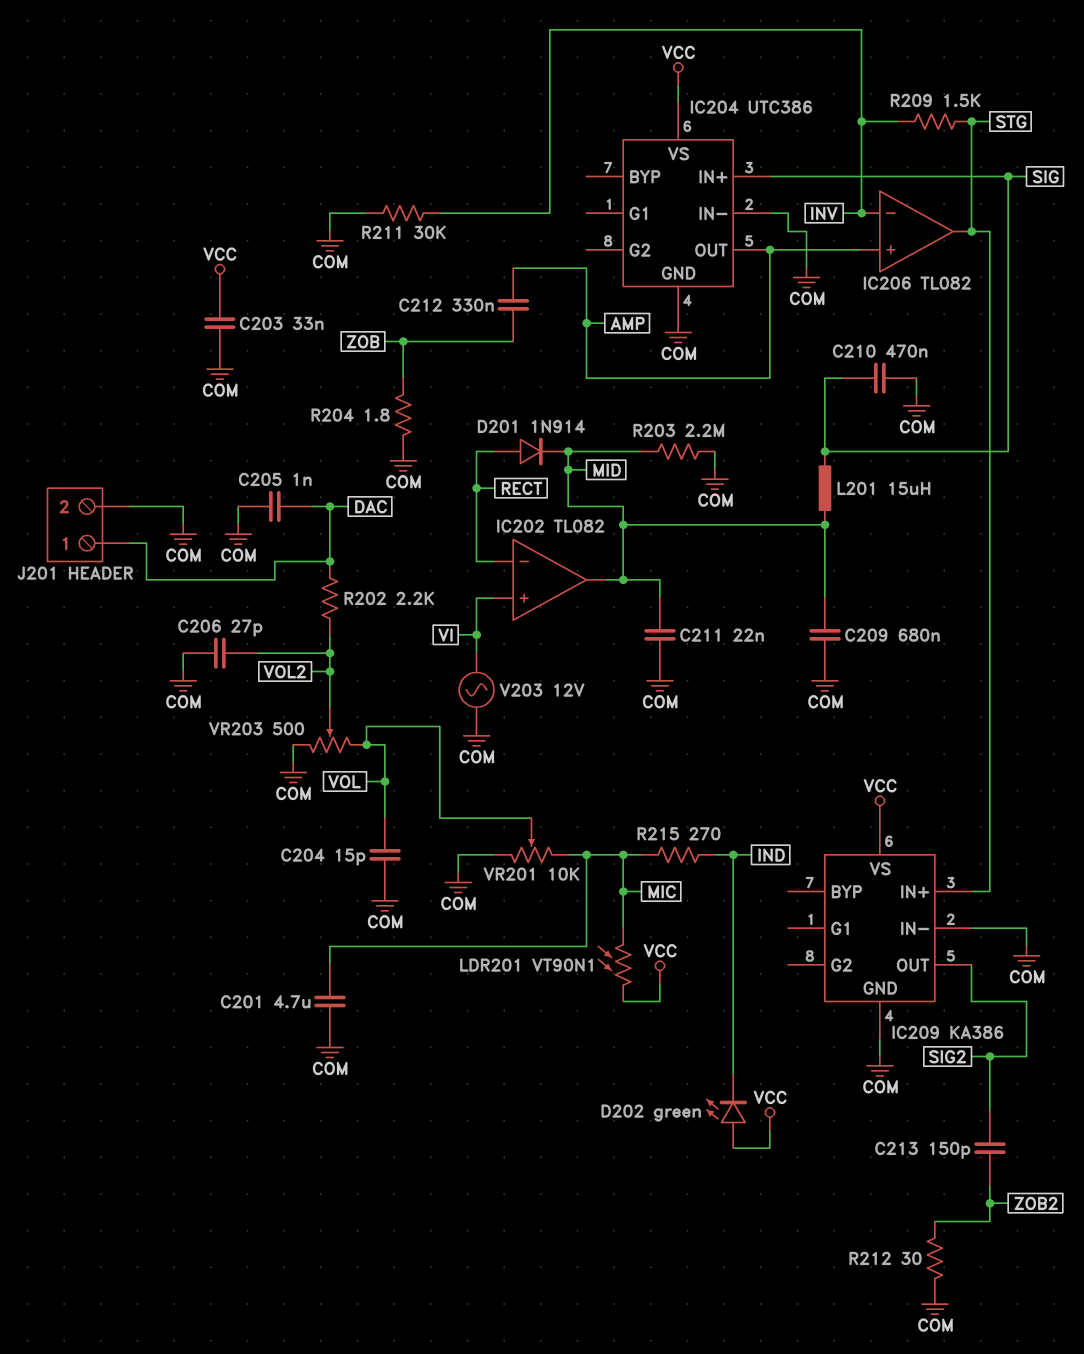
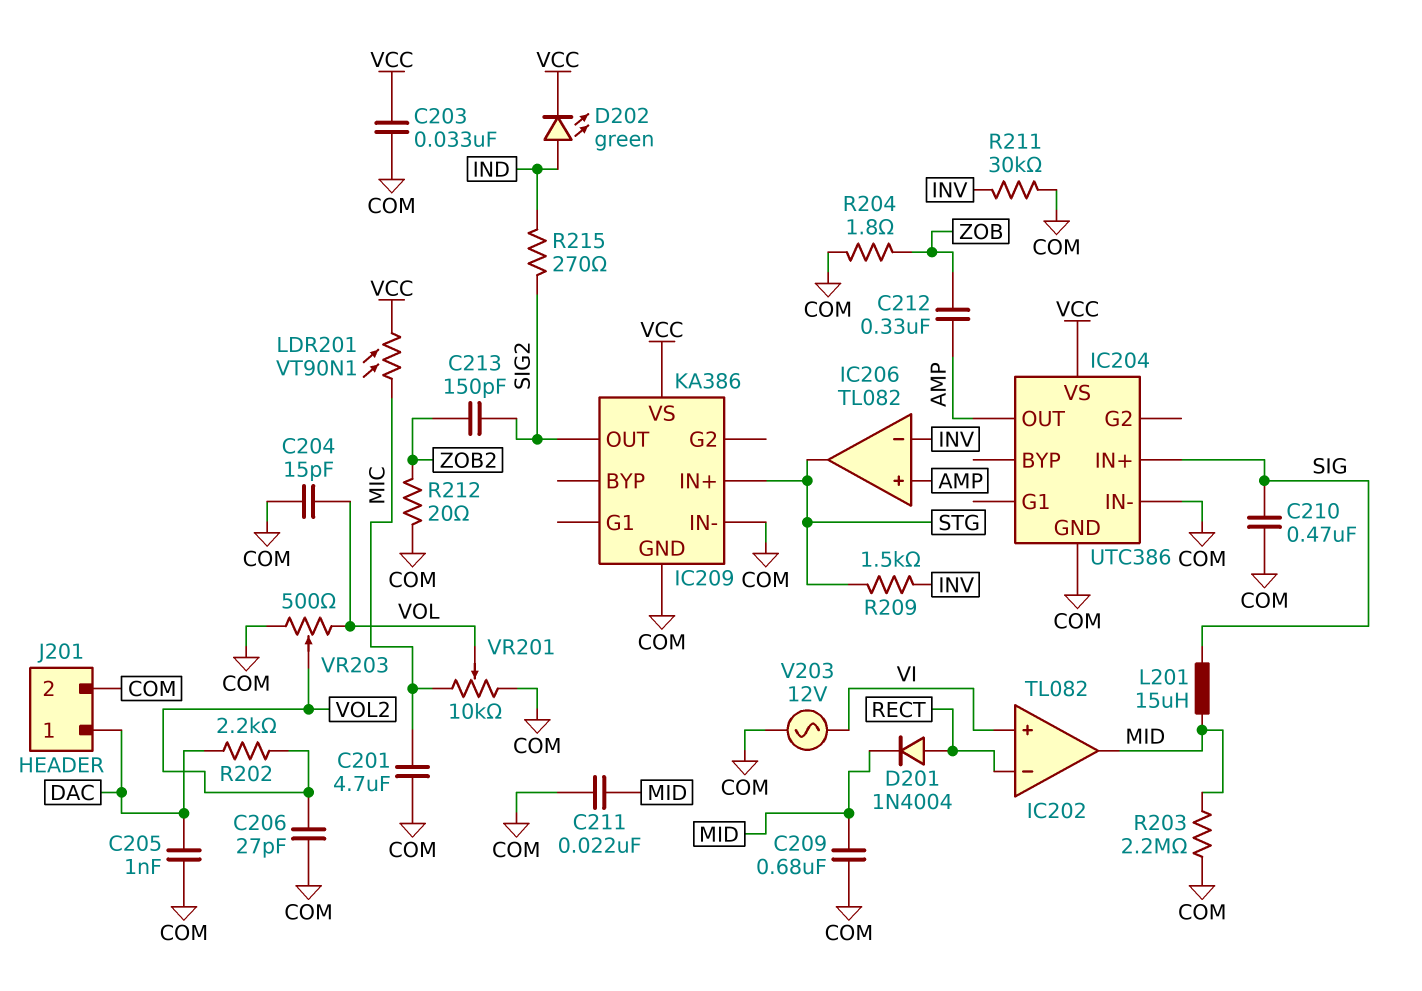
D201: diode 1N914 (A RECT, K MID) -> diode 1N4004 (A RECT, K MID)
D202: LED green (A VCC, K IND) -> LED green (A IND, K VCC)
R212: 30 (COM, ZOB2) -> 20 (COM, ZOB2)
R215: 270 (IND, MIC) -> 270 (IND, SIG2)

